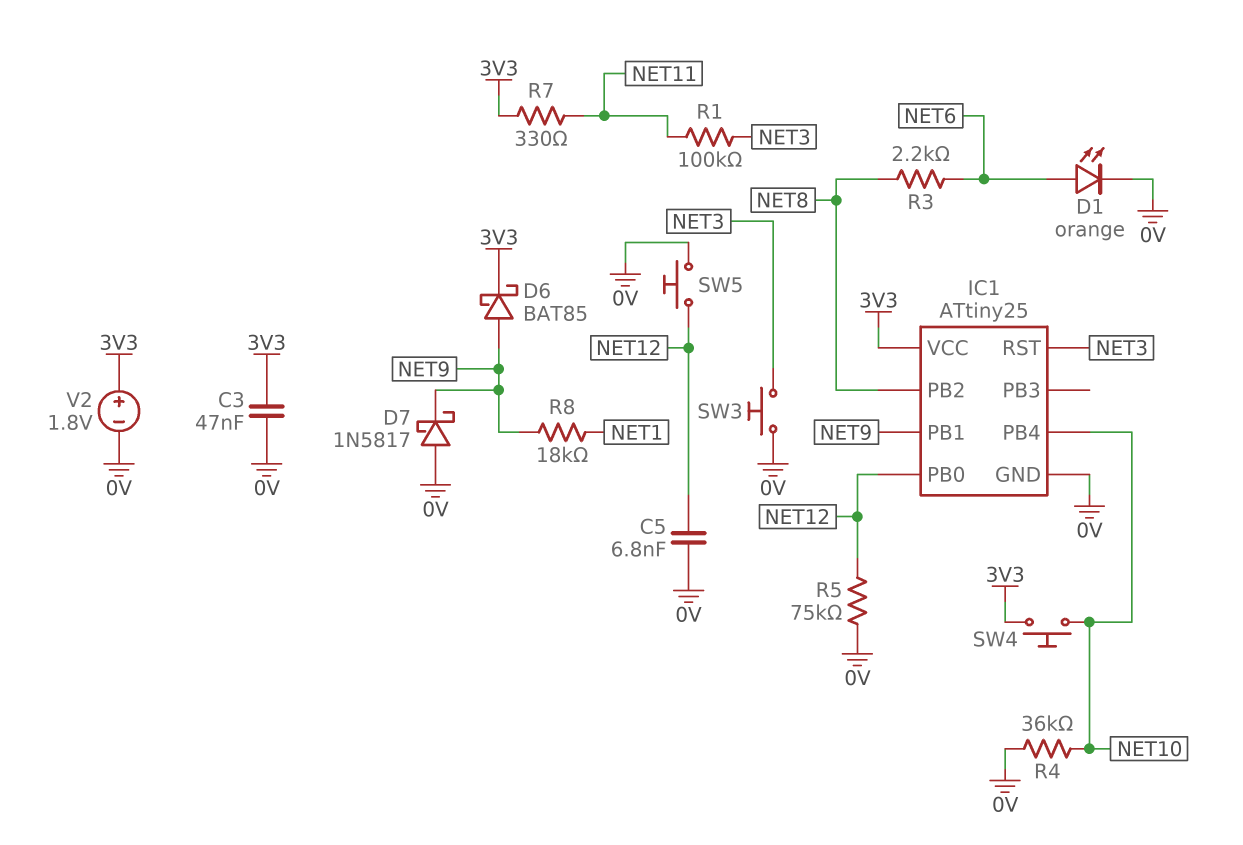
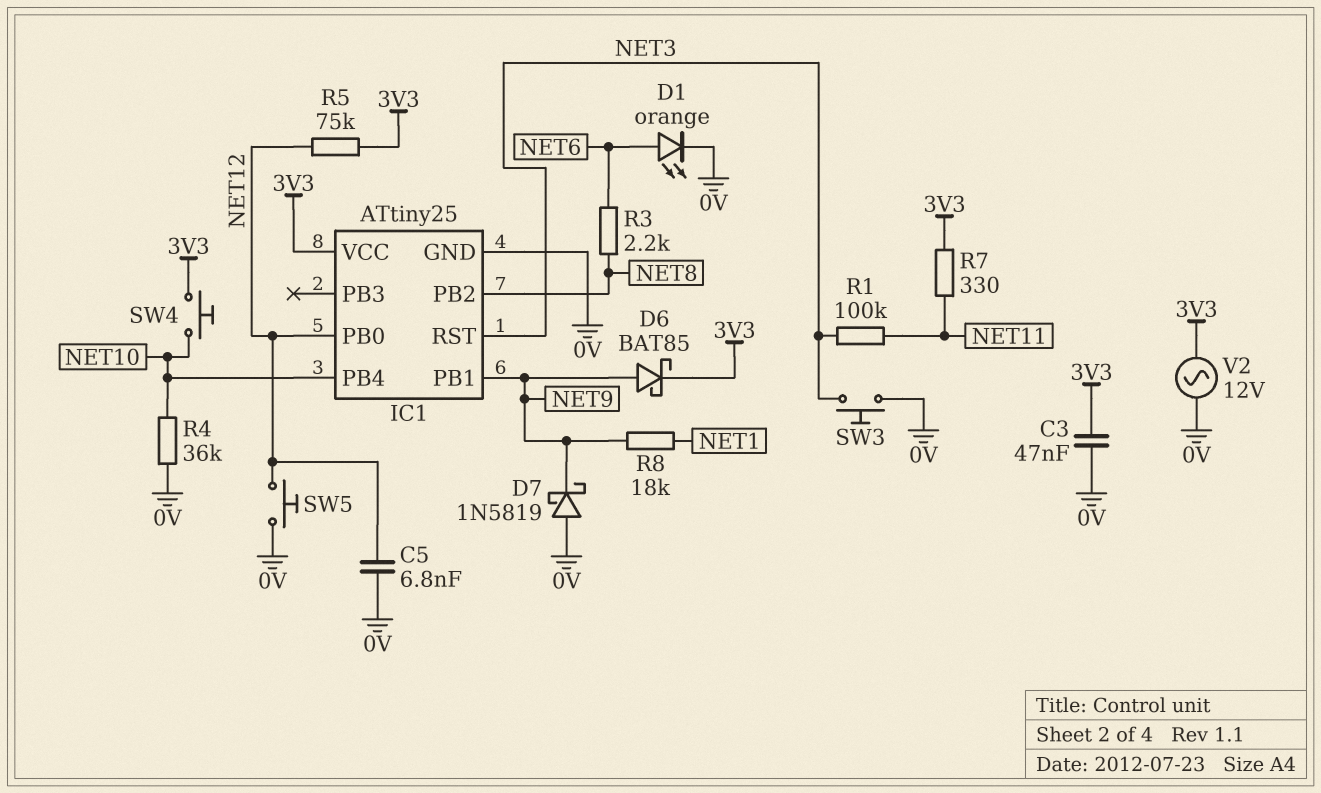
D7: schottky 1N5817 (A 0V, K NET9) -> schottky 1N5819 (A 0V, K NET9)
R5: 75k (0V, NET12) -> 75k (3V3, NET12)
V2: 1.8V (plus 3V3, minus 0V) -> AC 12V (0V, 3V3)

